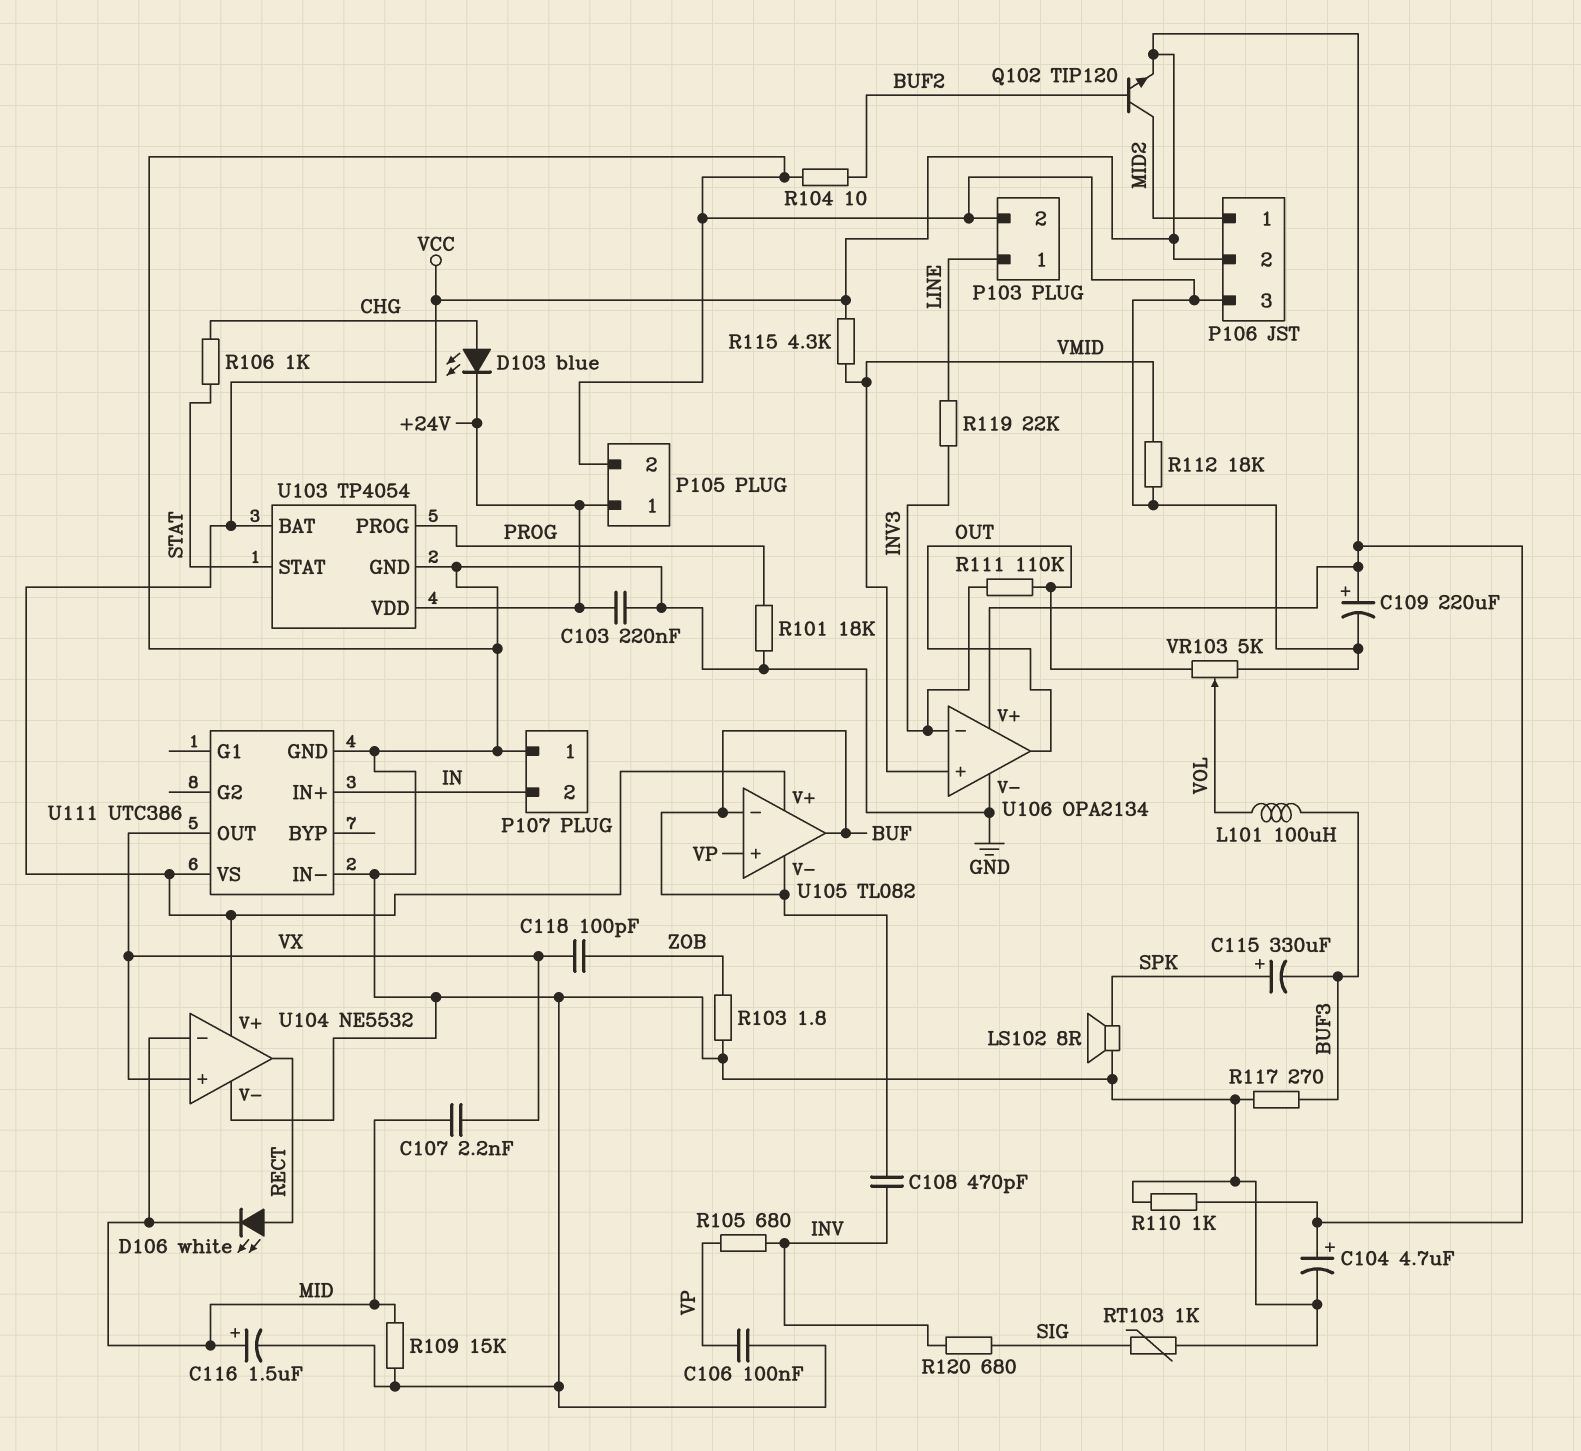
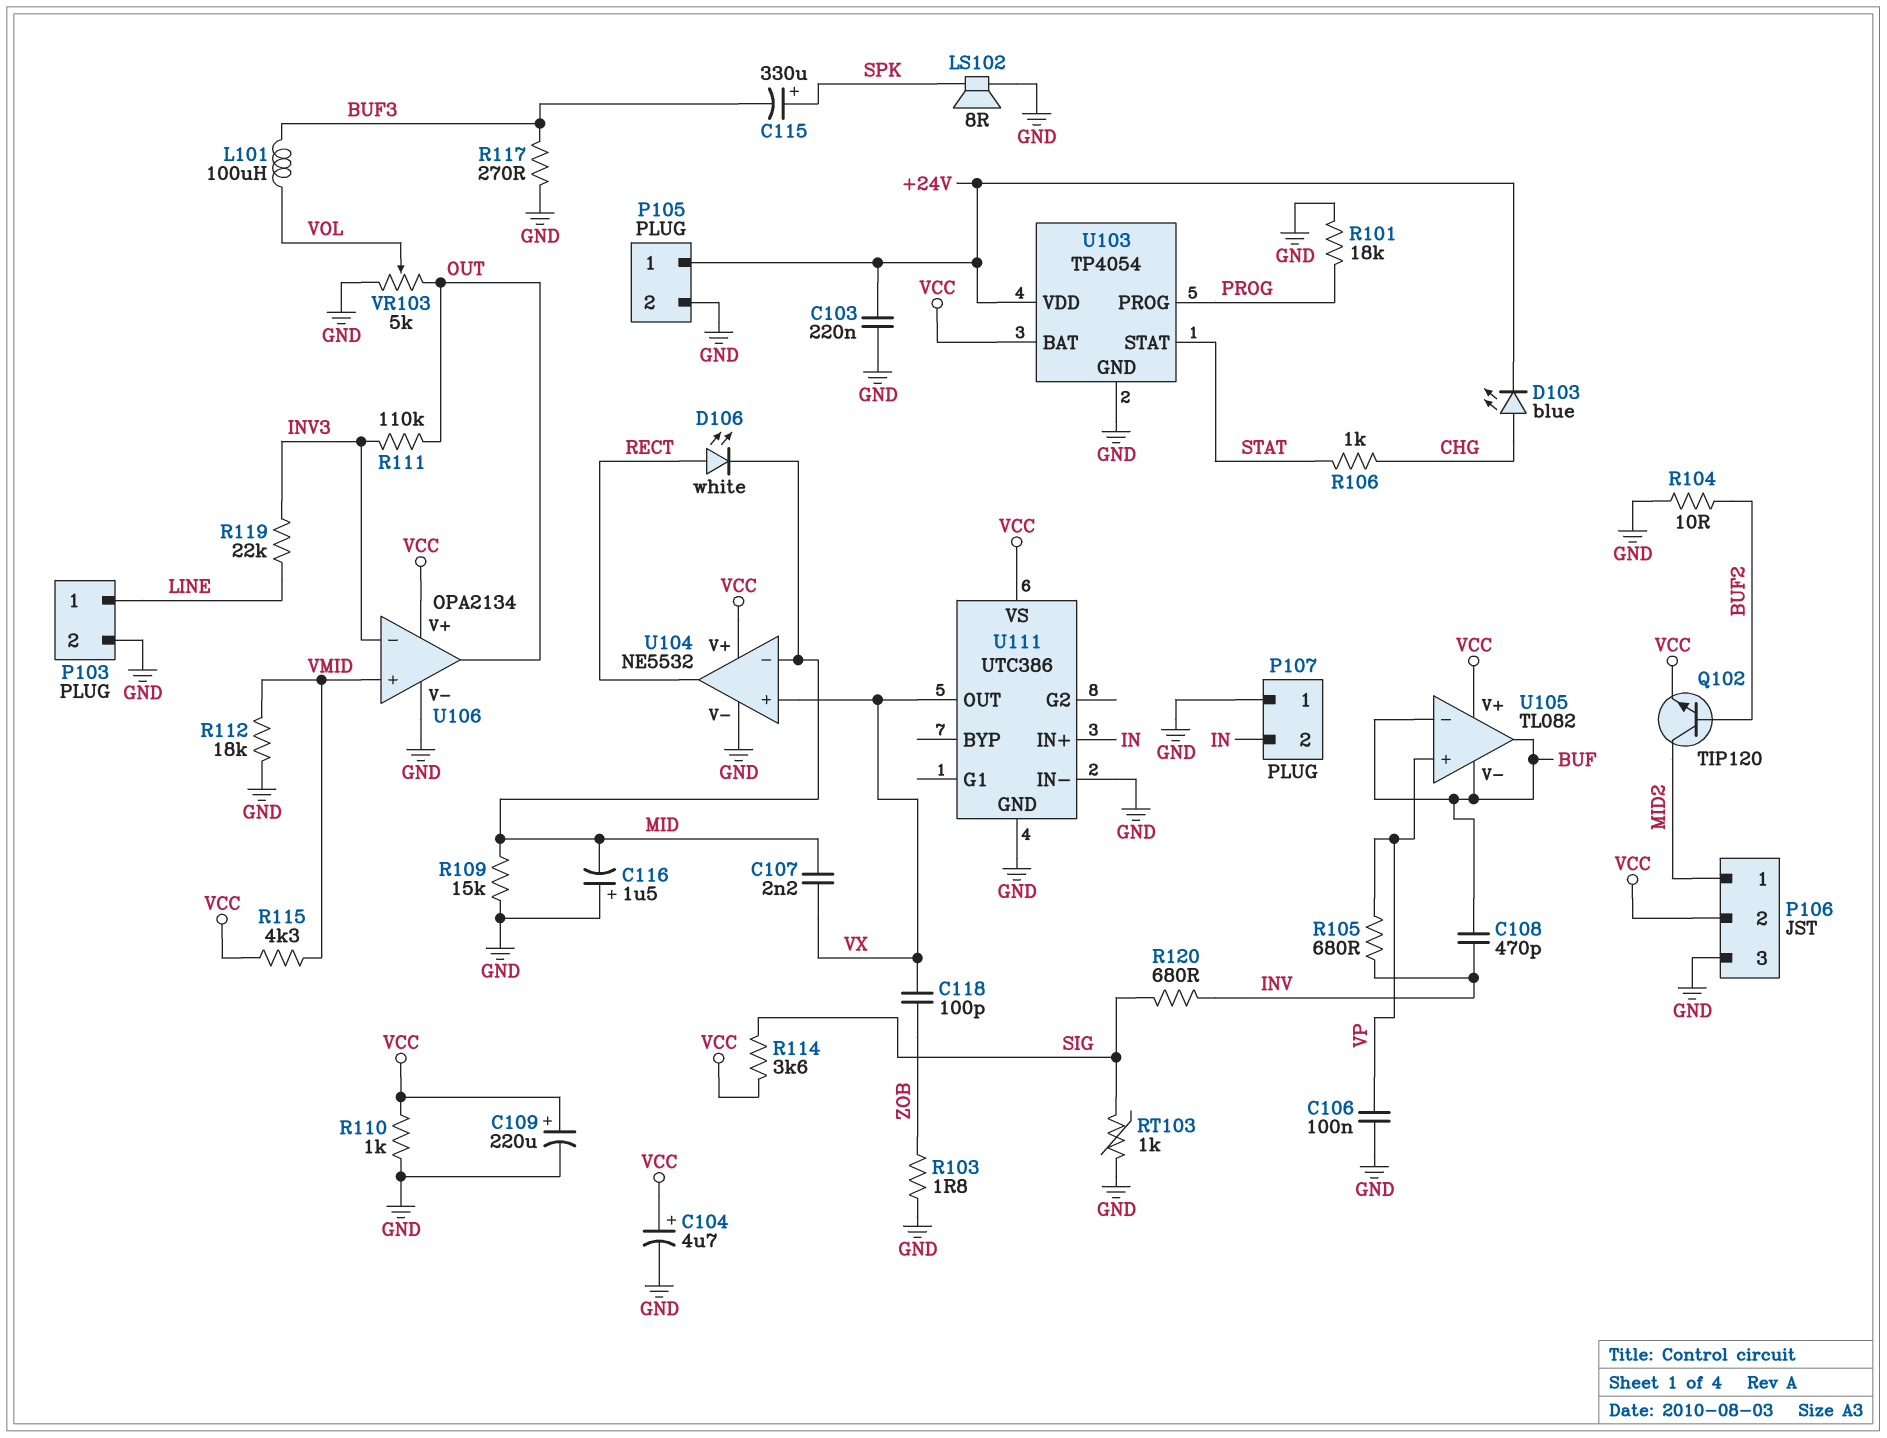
C116: 1.5uF (plus MID, minus GND) -> 1.5uF (plus GND, minus MID)
R114: none -> 3.6k (SIG, VCC)

